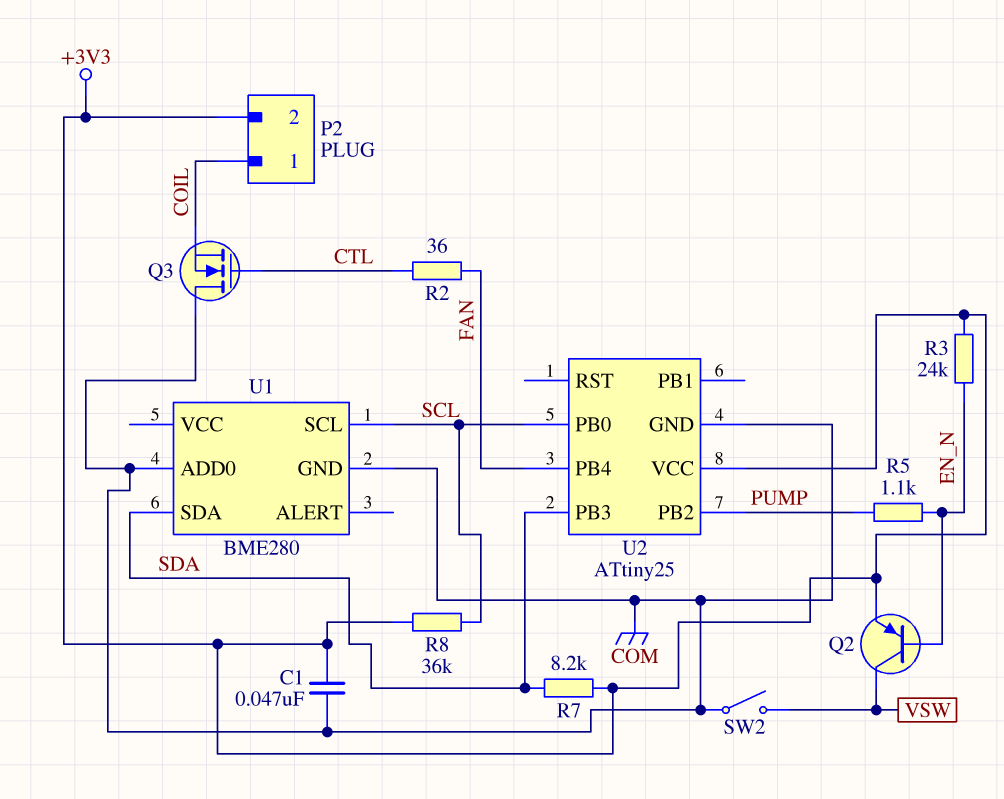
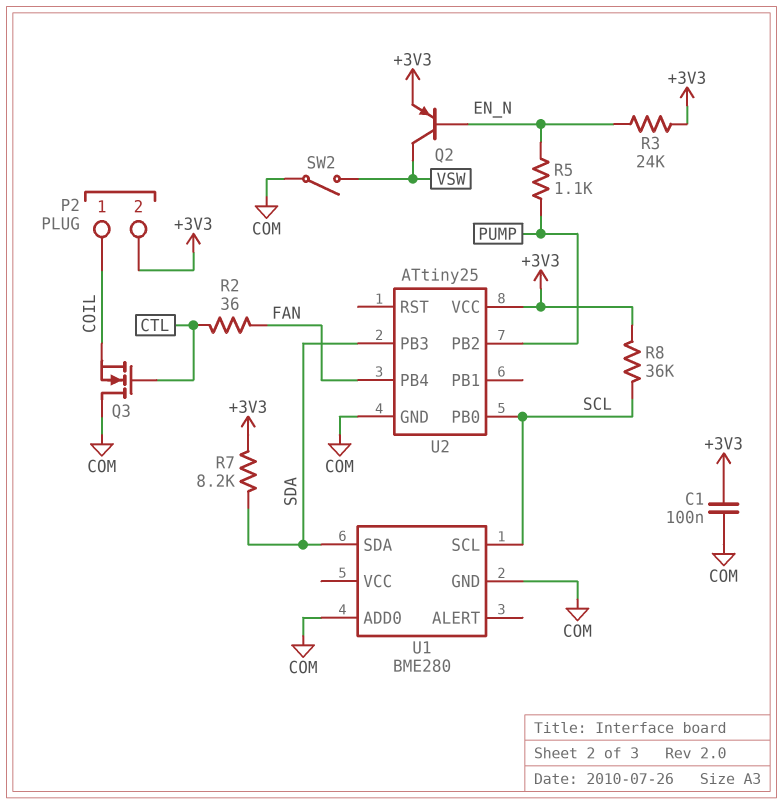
C1: 47nF (+3V3, COM) -> 100nF (+3V3, COM)

